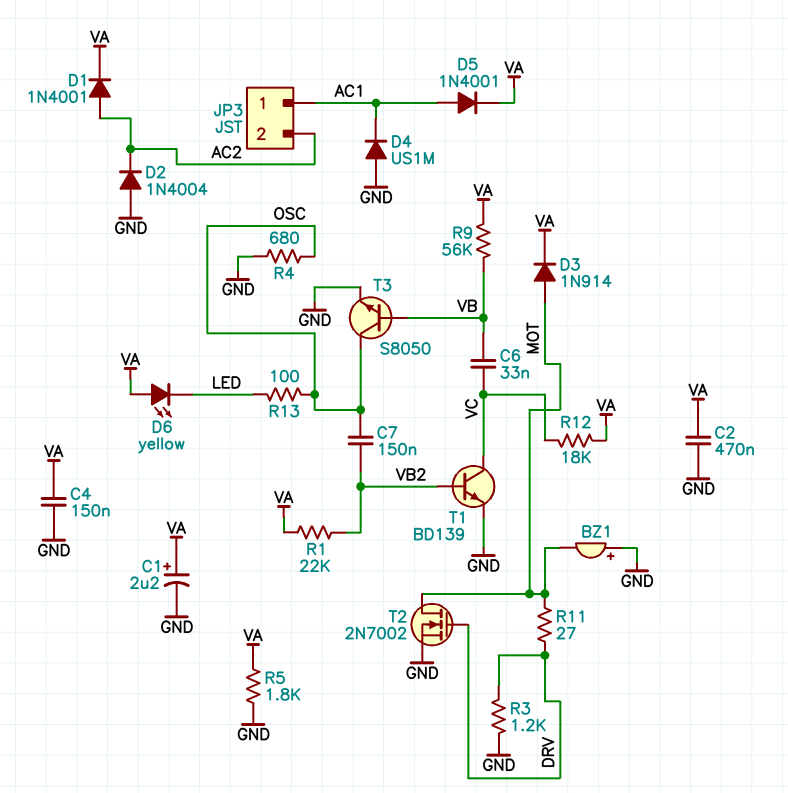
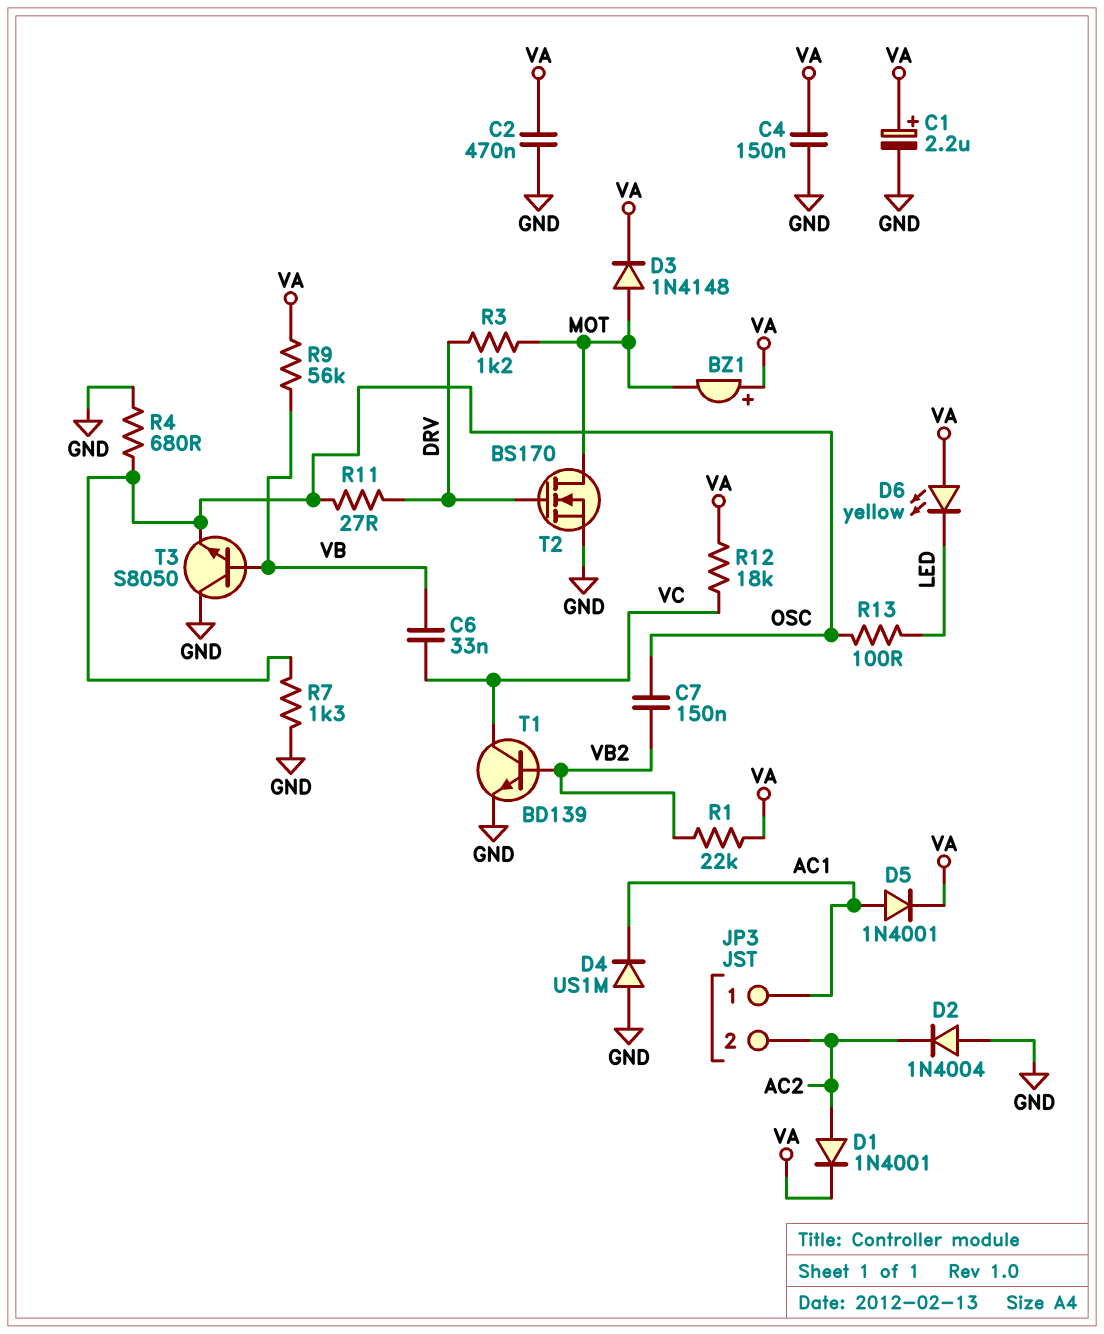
BZ1: buzzer (plus GND, minus MOT) -> buzzer (plus VA, minus MOT)
D3: diode 1N914 (A MOT, K VA) -> diode 1N4148 (A MOT, K VA)
R3: 1.2k (DRV, GND) -> 1.2k (DRV, MOT)
R5: 1.8k (GND, VA) -> none
R7: none -> 1.3k (GND, OSC)
R11: 27 (DRV, MOT) -> 27 (DRV, OSC)
T2: NMOS 2N7002 (G DRV, D MOT, S GND) -> NMOS BS170 (G DRV, D MOT, S GND)
T3: NPN S8050 (B VB, C OSC, E GND) -> NPN S8050 (B VB, C GND, E OSC)

